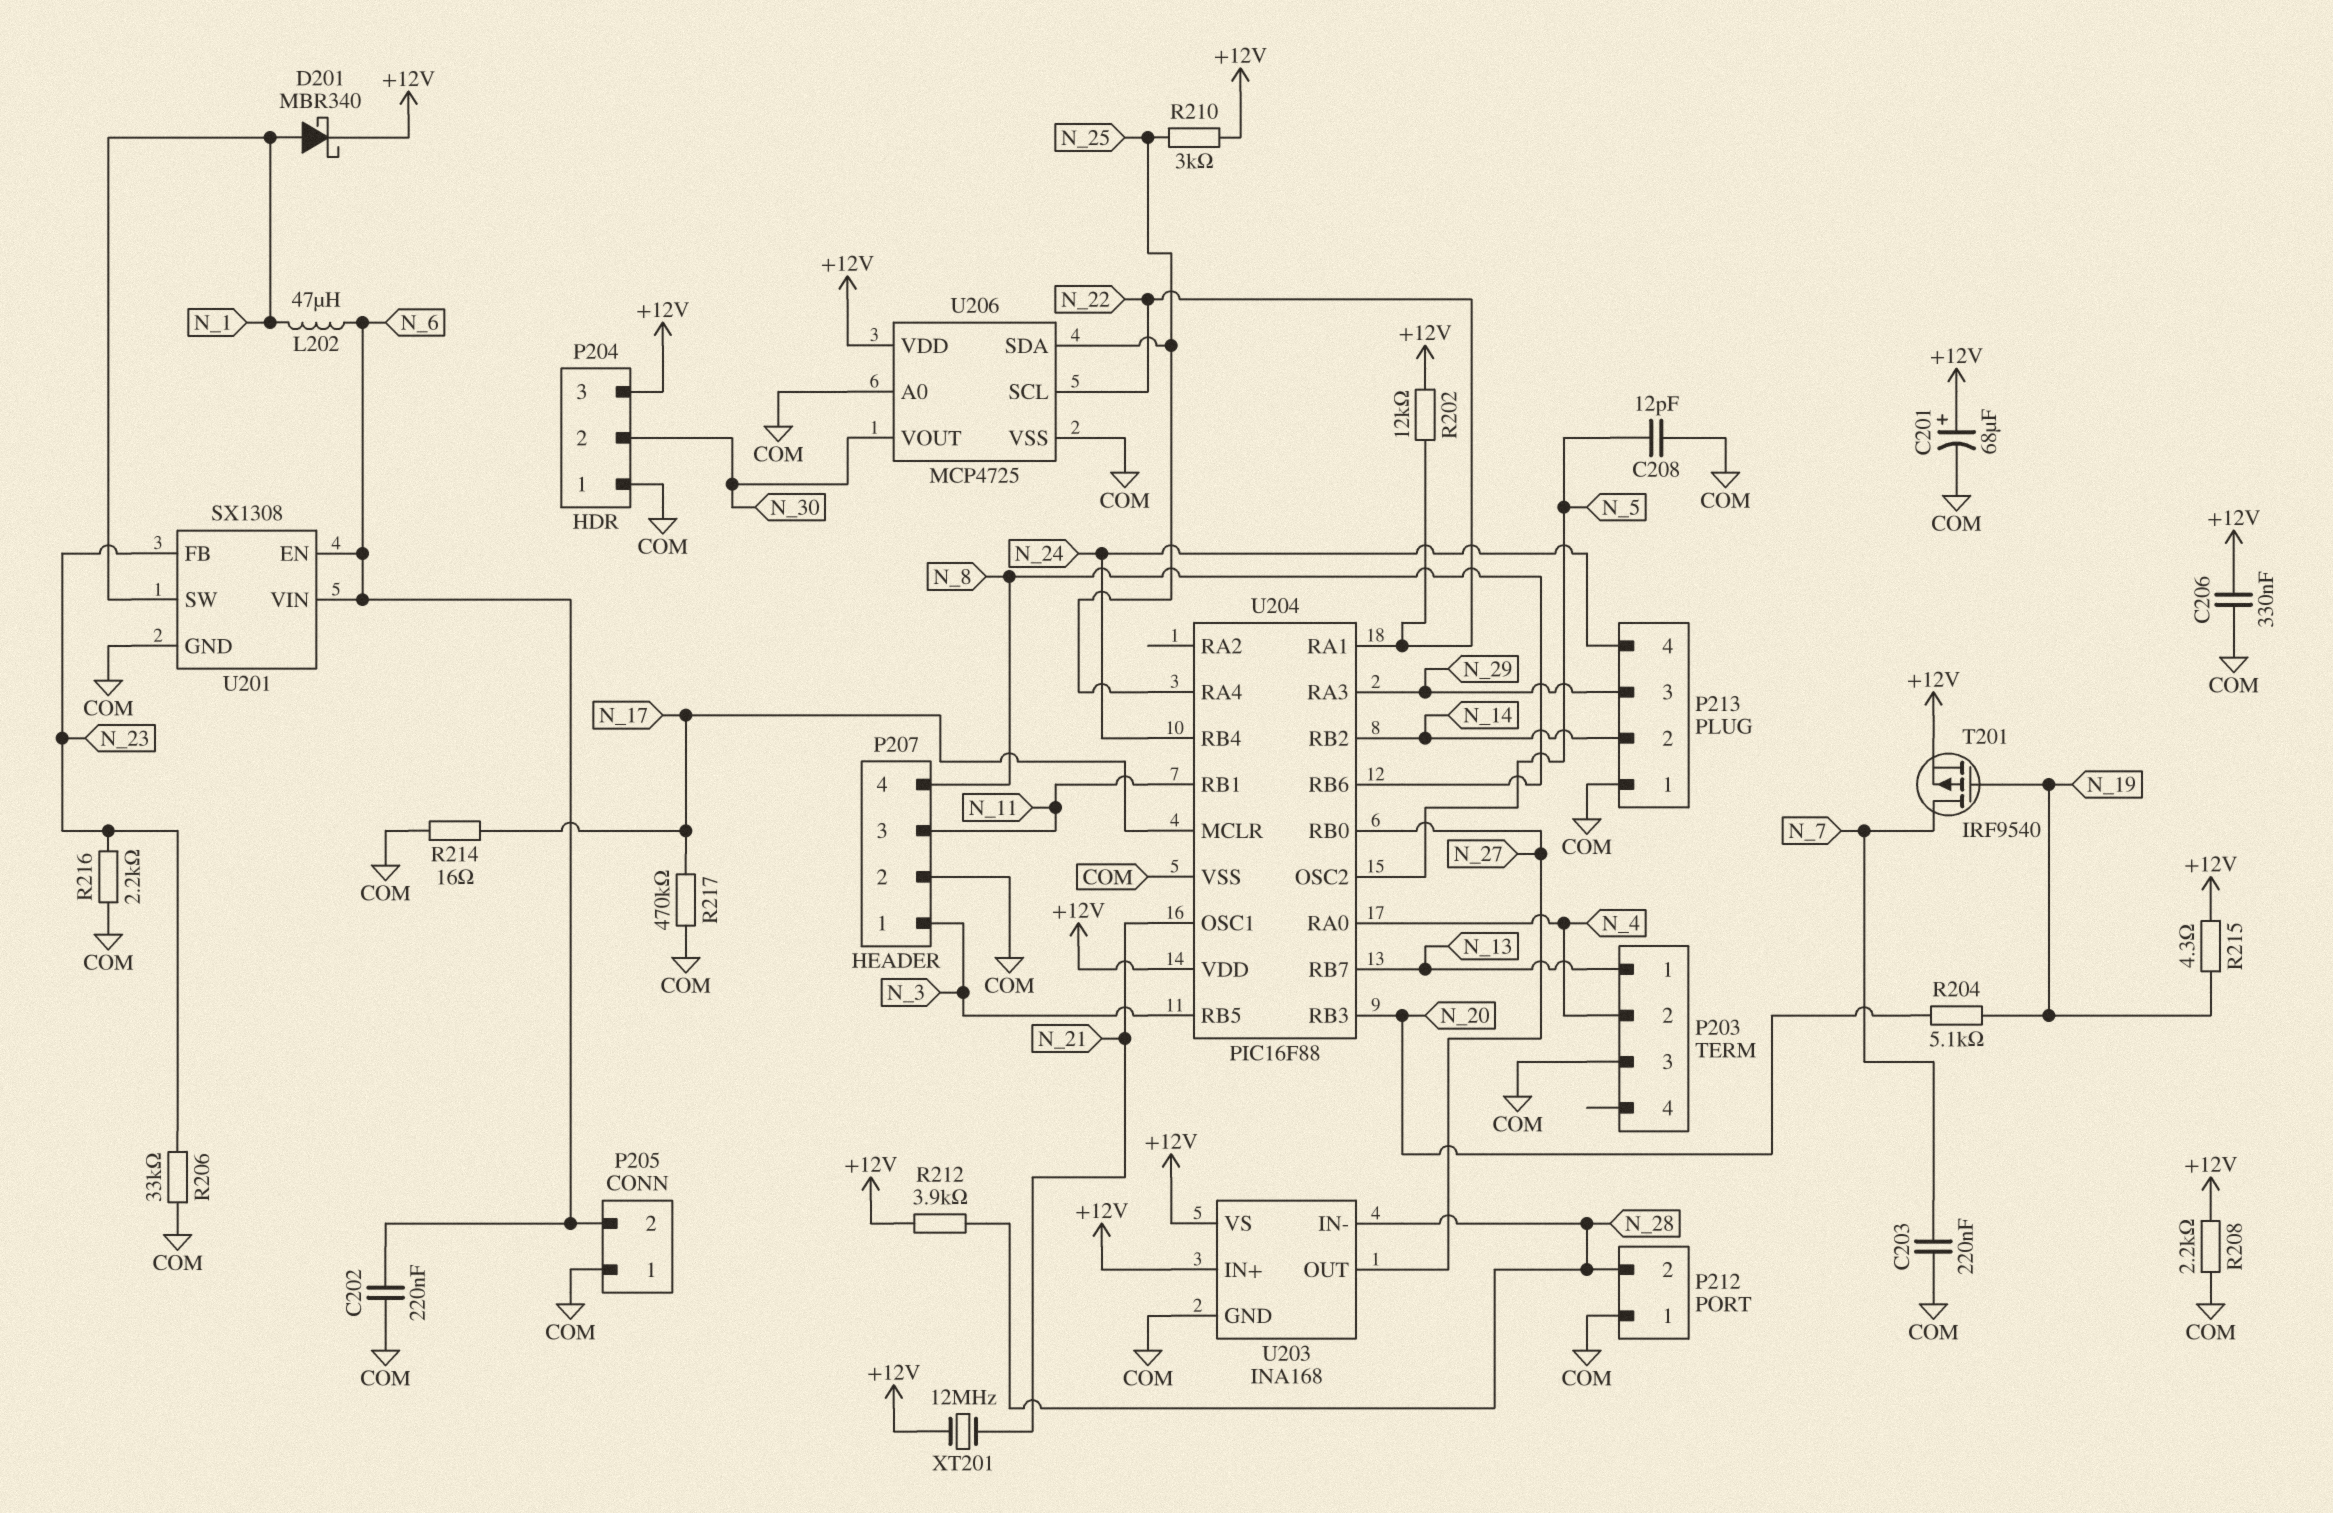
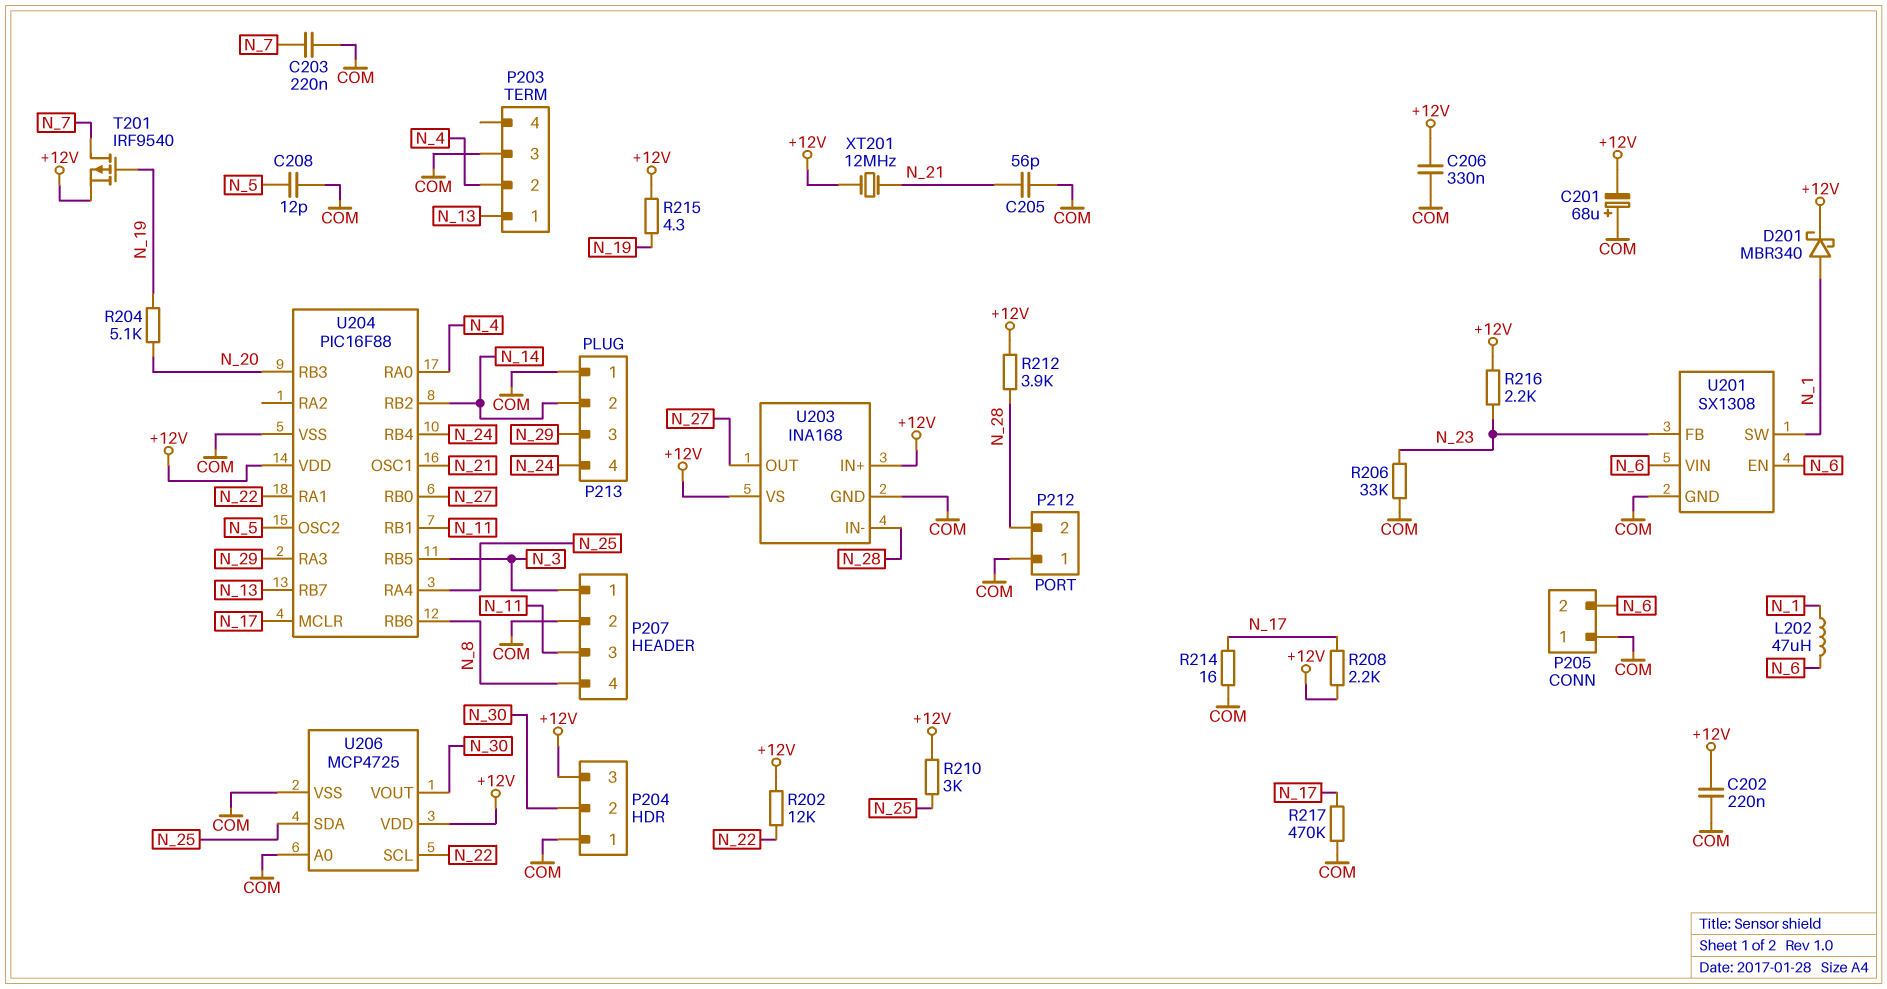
C201: 68uF (plus +12V, minus COM) -> 68uF (plus COM, minus +12V)
C202: 220nF (COM, N_6) -> 220nF (+12V, COM)
C205: none -> 56pF (COM, N_21)
R208: 2.2k (+12V, COM) -> 2.2k (+12V, N_17)
R216: 2.2k (COM, N_23) -> 2.2k (+12V, N_23)

